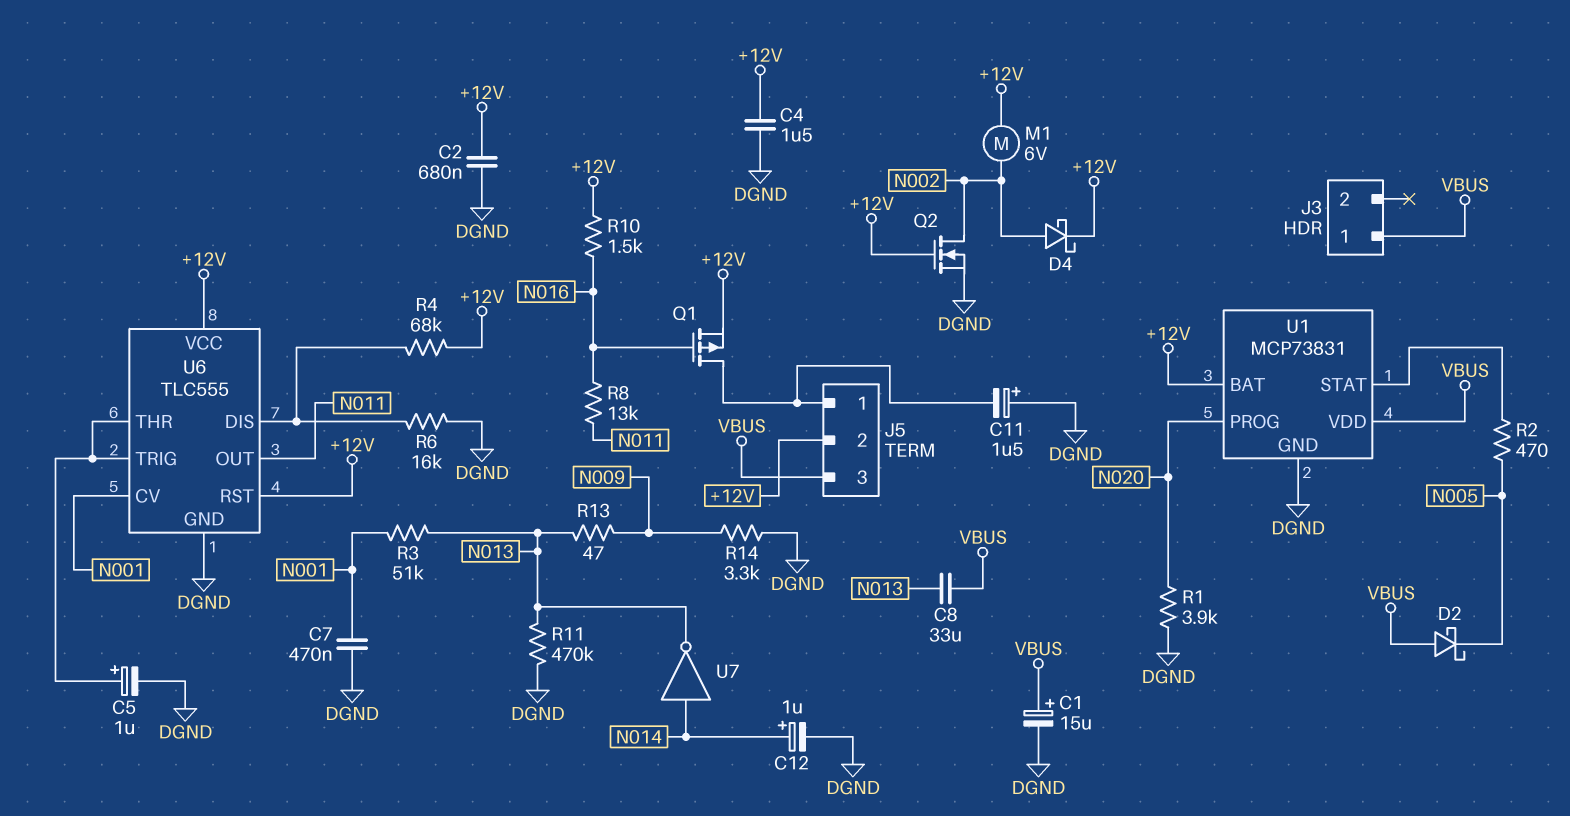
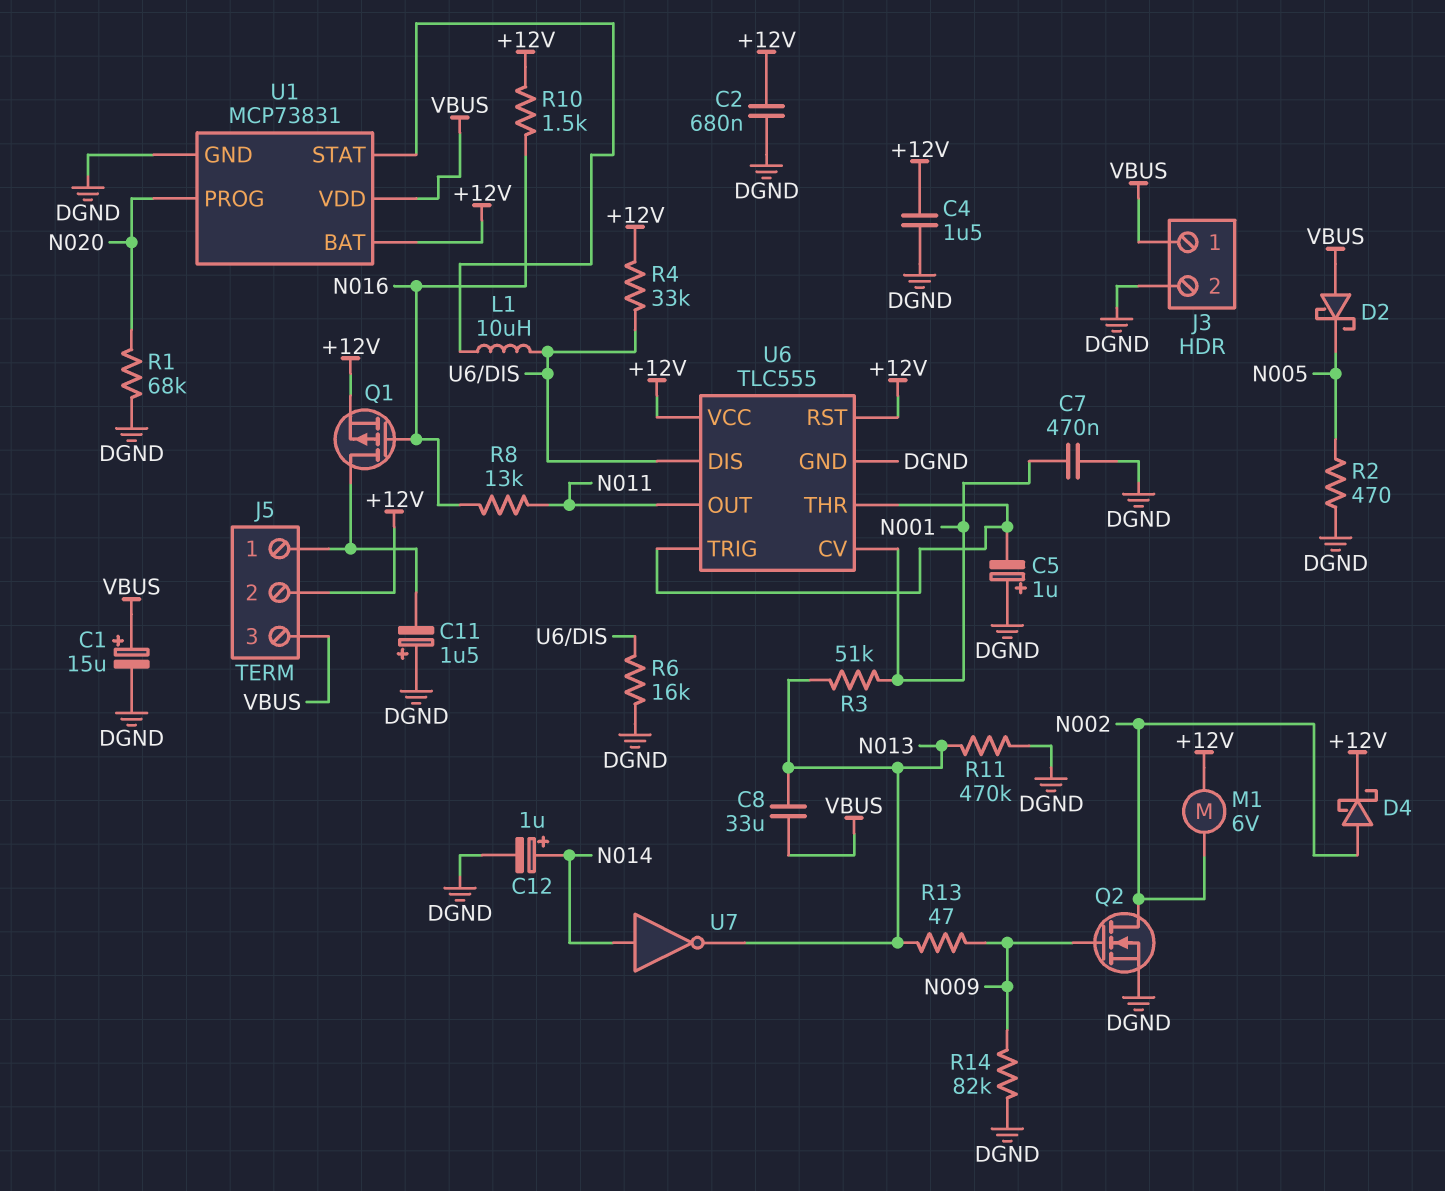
C5: 1uF (plus U6/THR, minus DGND) -> 1uF (plus DGND, minus U6/THR)
J3 pin 2: none -> DGND
L1: none -> 10uH (U1/STAT, U6/DIS)
Q2: NMOS (G +12V, D N002, S DGND) -> NMOS (G N009, D N002, S DGND)
R1: 3.9k (DGND, N020) -> 68k (DGND, N020)
R2: 470 (N005, U1/STAT) -> 470 (DGND, N005)
R4: 68k (+12V, U6/DIS) -> 33k (+12V, U6/DIS)
R14: 3.3k (DGND, N009) -> 82k (DGND, N009)

